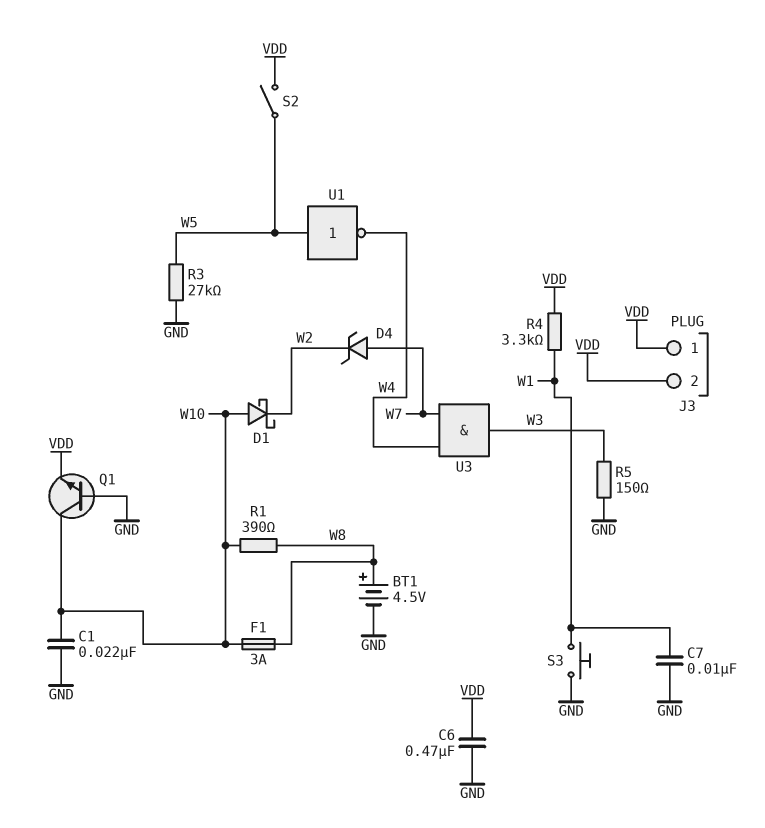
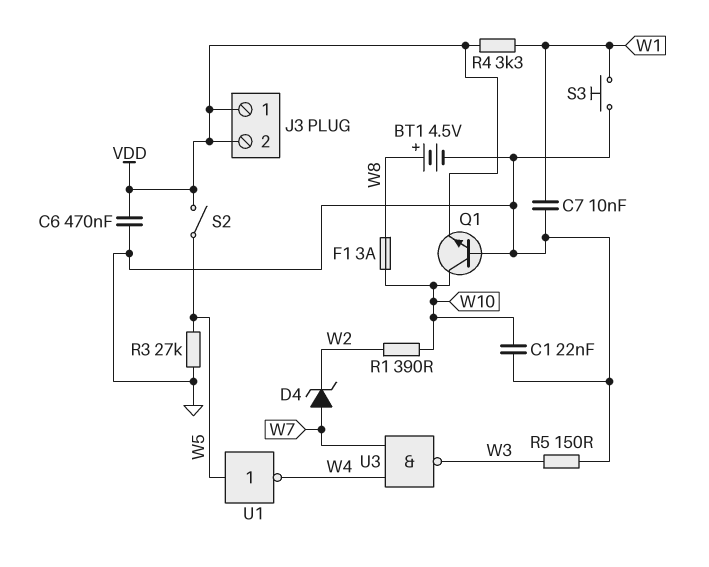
D1: schottky (A W10, K W2) -> none
R1: 390 (W8, W10) -> 390 (W2, W10)
U3: AND (in W4, in W7, out W3) -> NAND (in W4, in W7, out W3)

